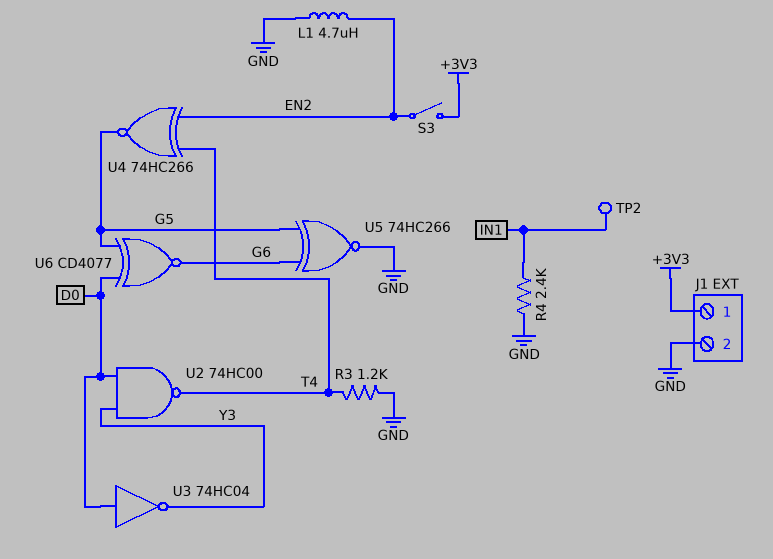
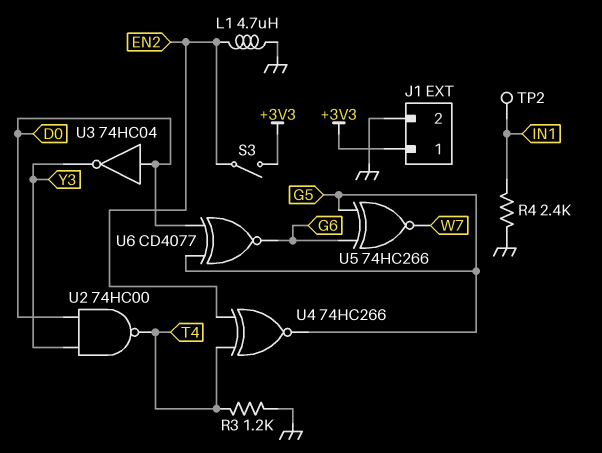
U5: XNOR 74HC266 (in G5, in G6, out GND) -> XNOR 74HC266 (in G5, in G6, out W7)

